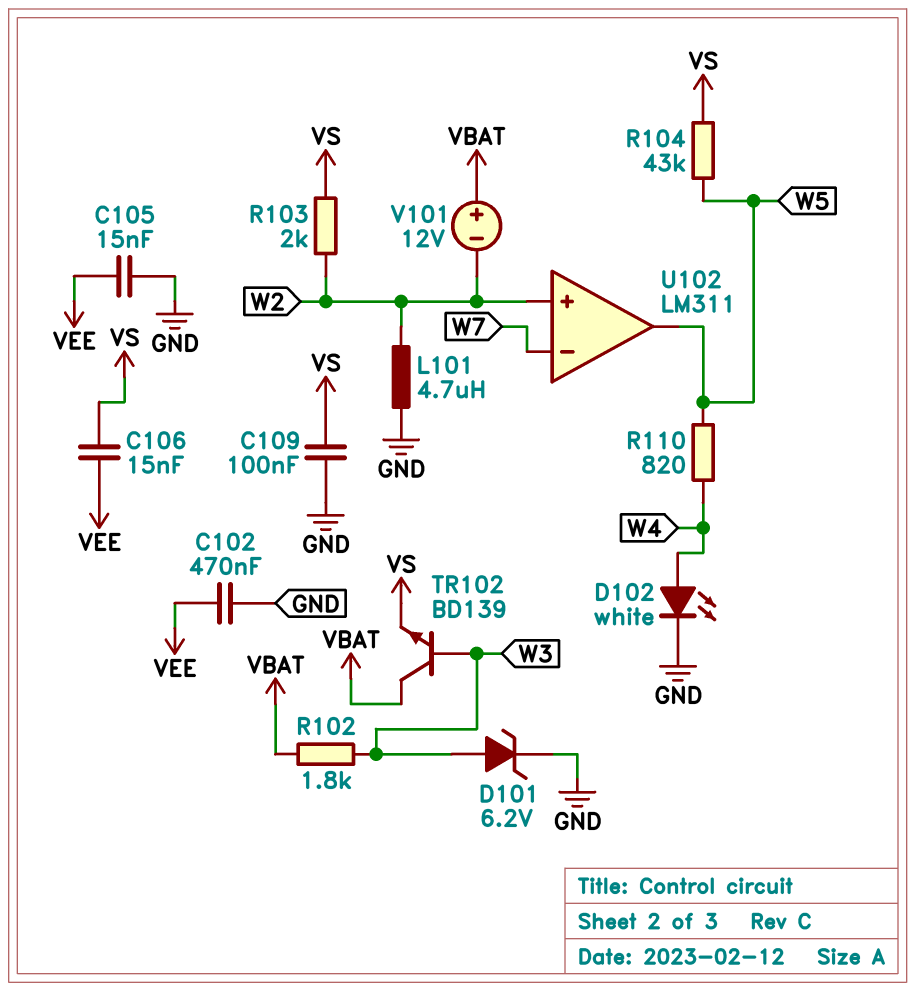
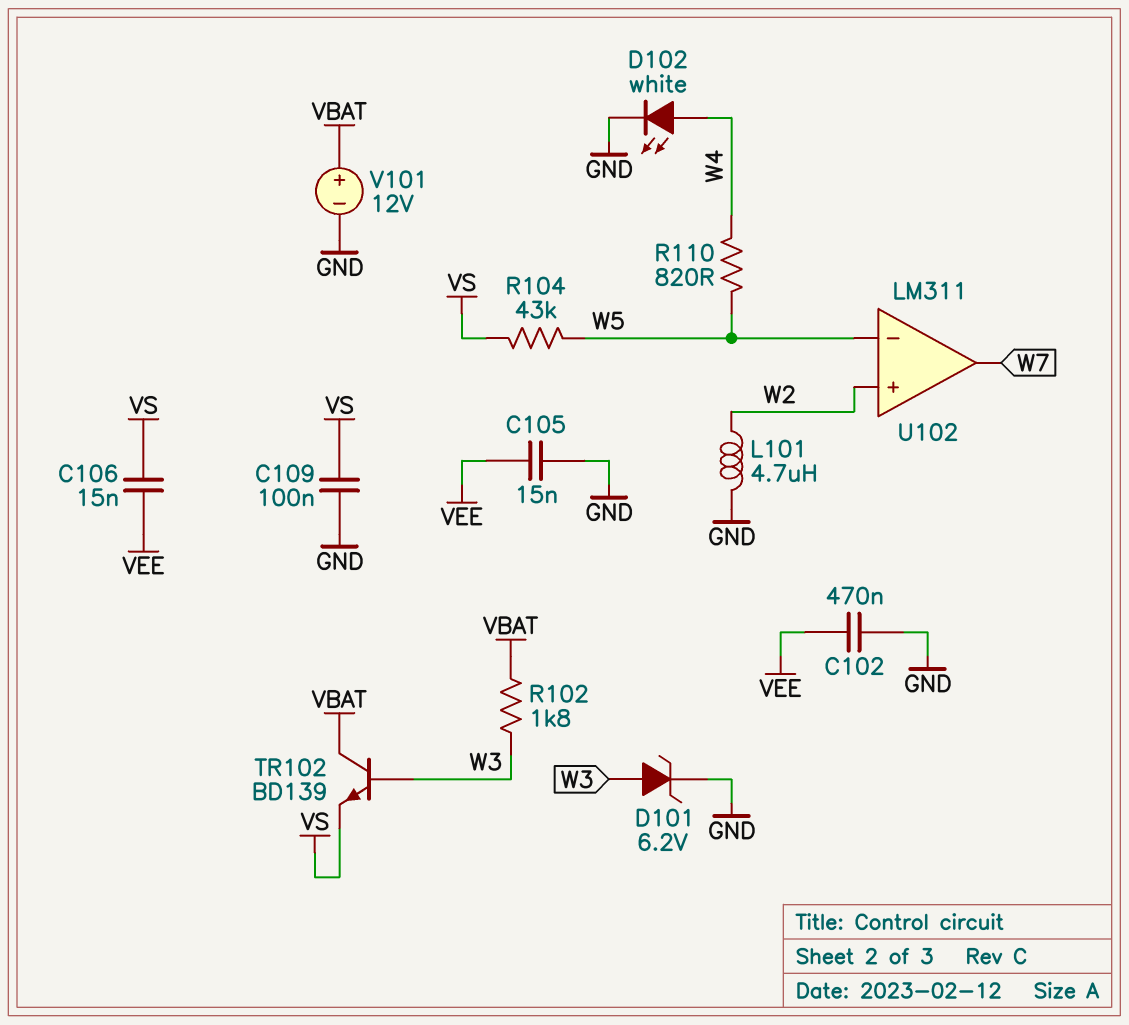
R103: 2k (VS, W2) -> none
U102 pin in-: W7 -> W5
U102 pin out: W5 -> W7
V101: 12V (plus VBAT, minus W2) -> 12V (plus VBAT, minus GND)

